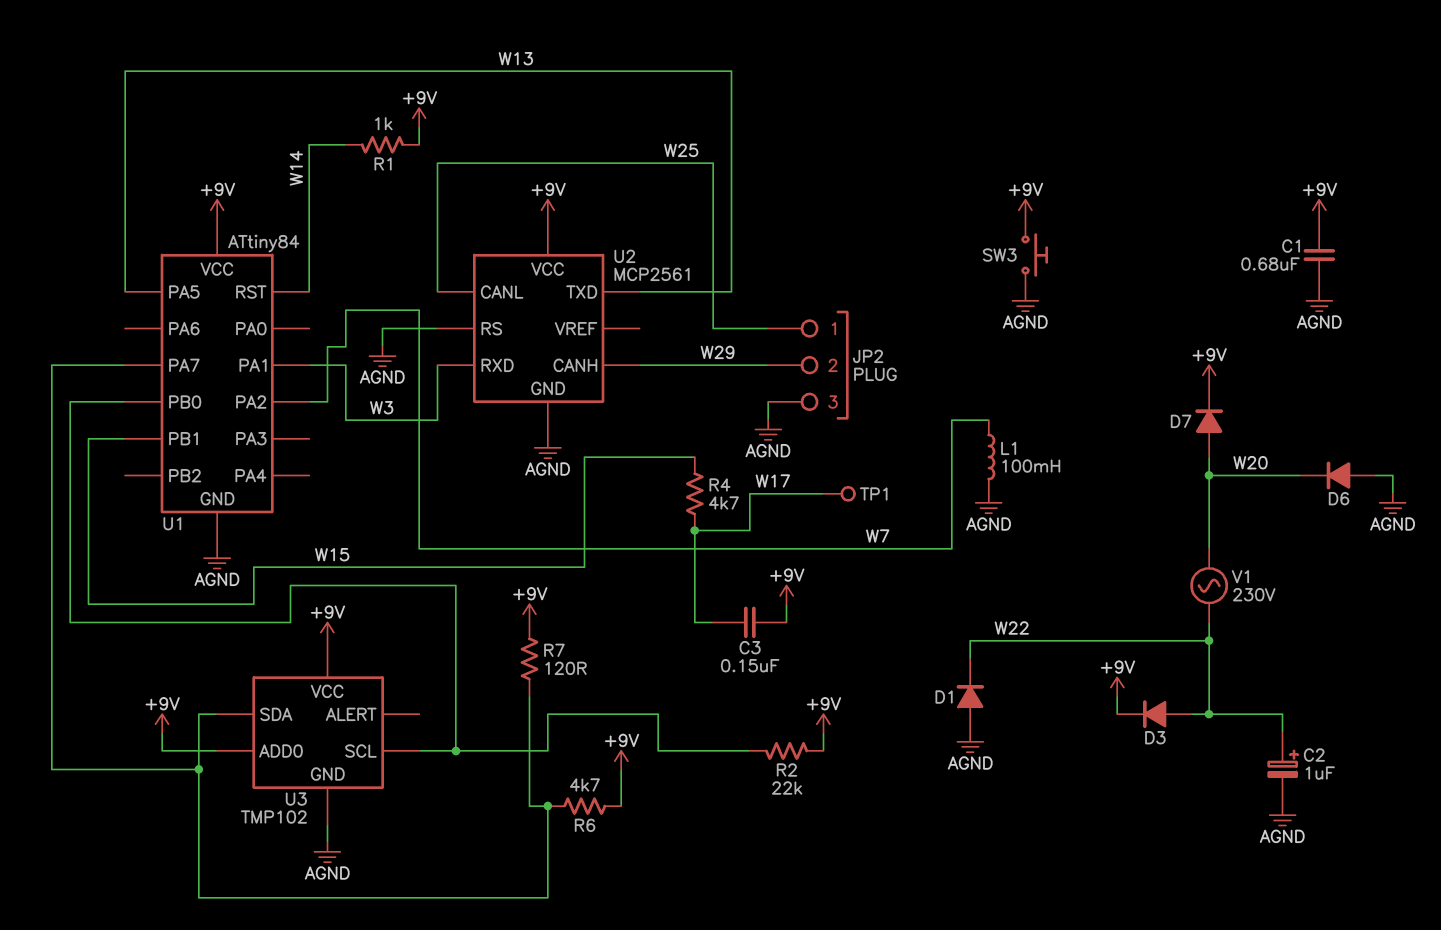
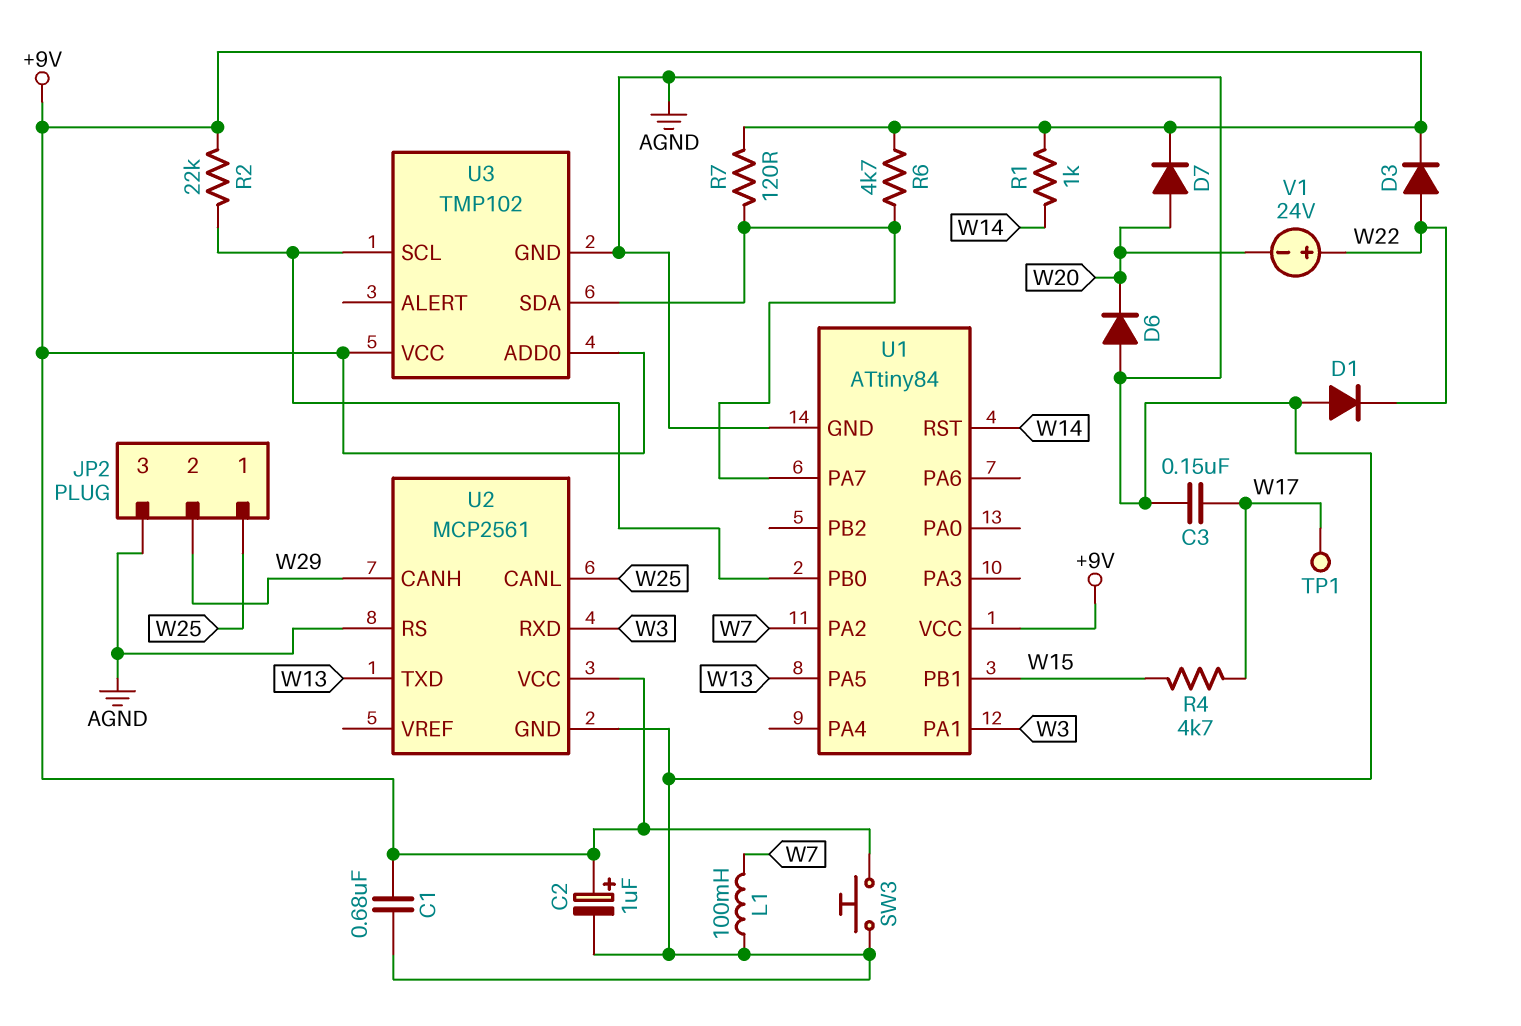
C2: 1uF (plus W22, minus AGND) -> 1uF (plus +9V, minus AGND)
C3: 150nF (+9V, W17) -> 150nF (AGND, W17)
V1: AC 230V (W20, W22) -> 24V (plus W22, minus W20)

